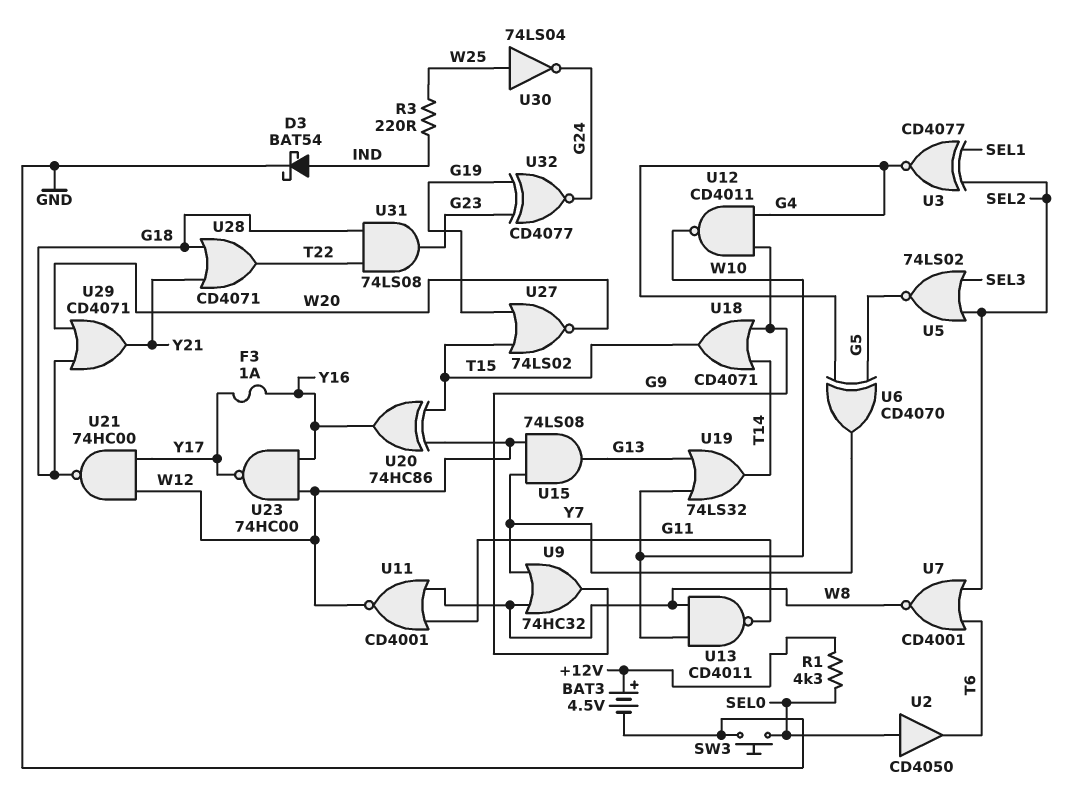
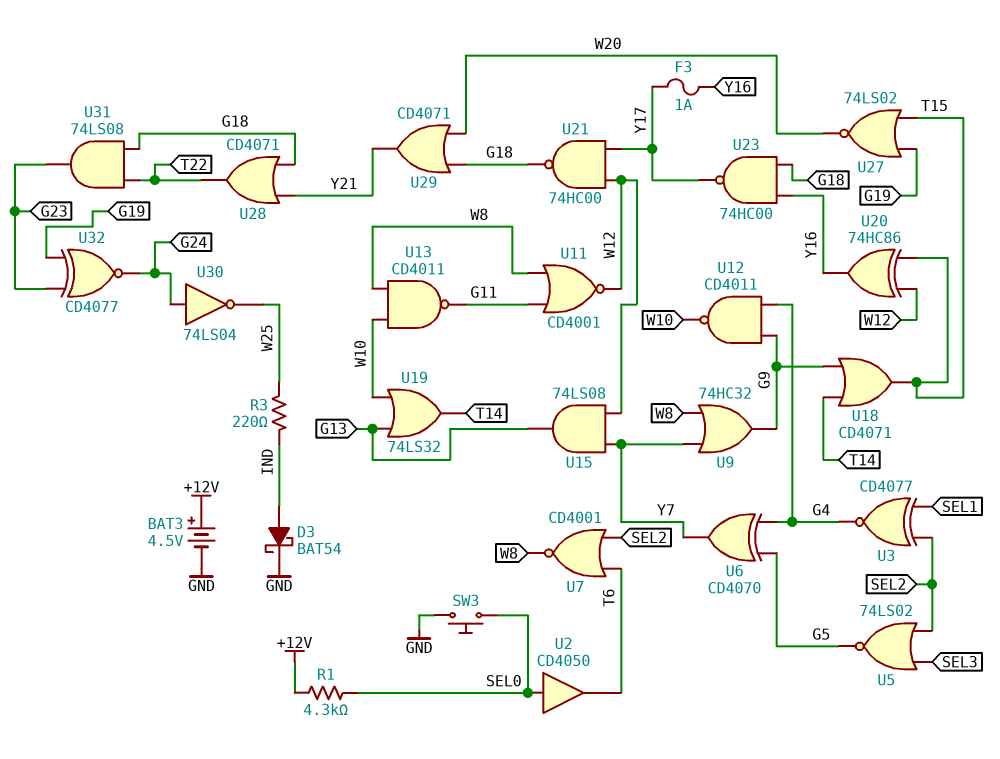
U23: NAND 74HC00 (in W12, in Y16, out Y17) -> NAND 74HC00 (in G18, in Y16, out Y17)
U30: NOT 74LS04 (in W25, out G24) -> NOT 74LS04 (in G24, out W25)

